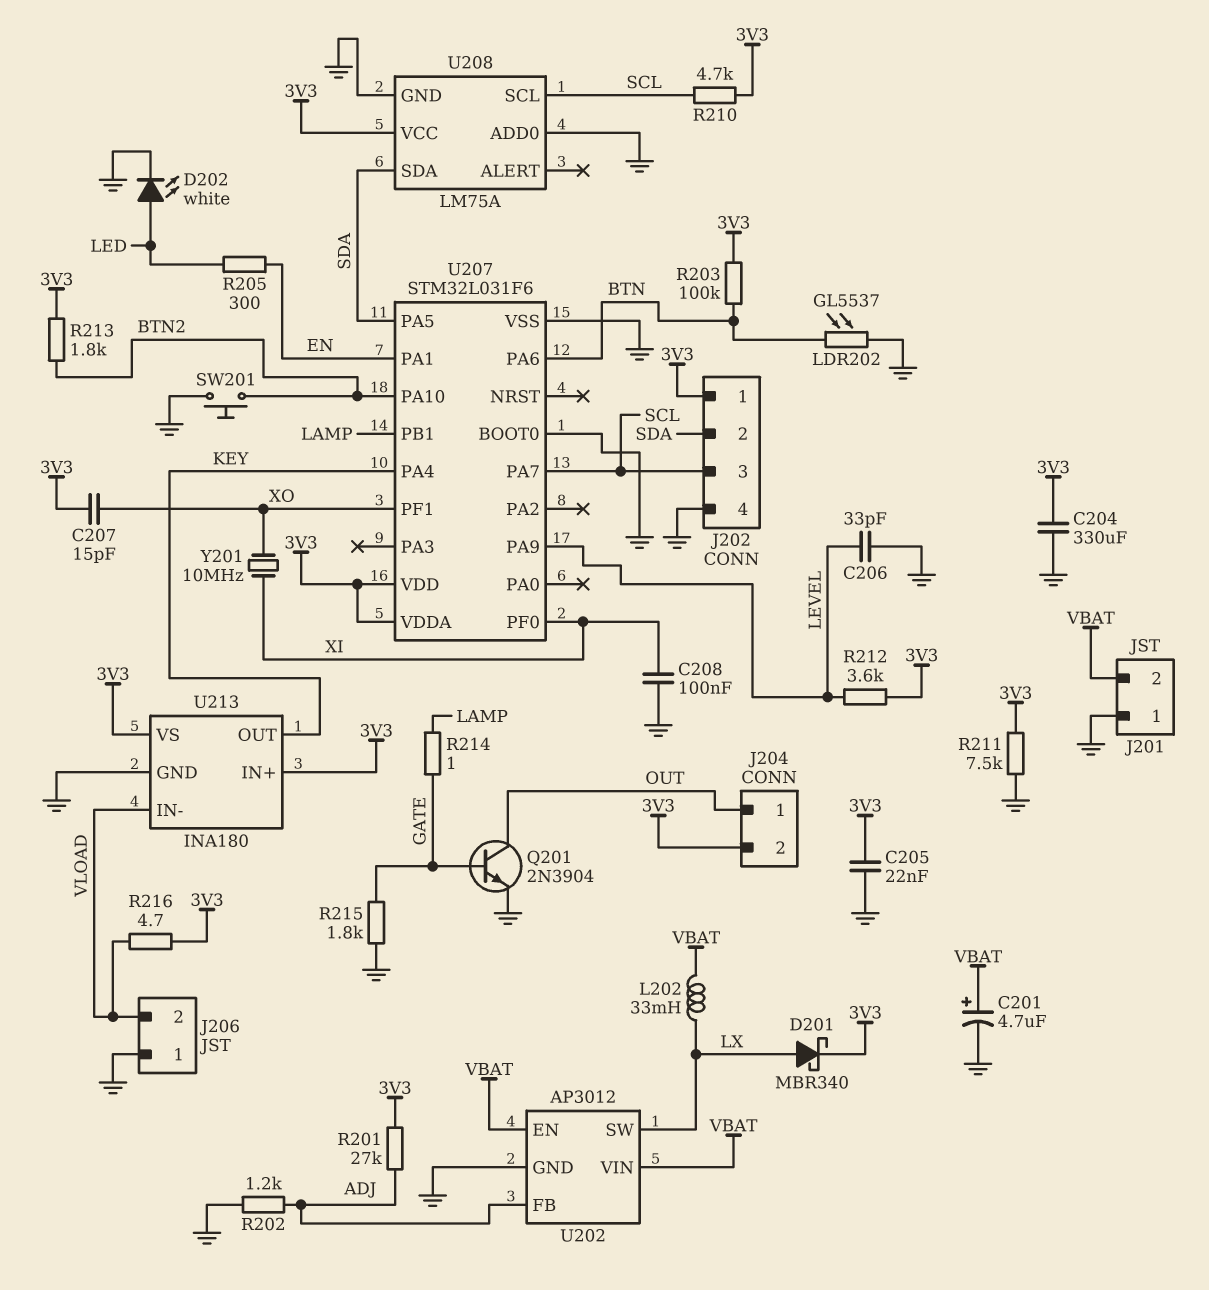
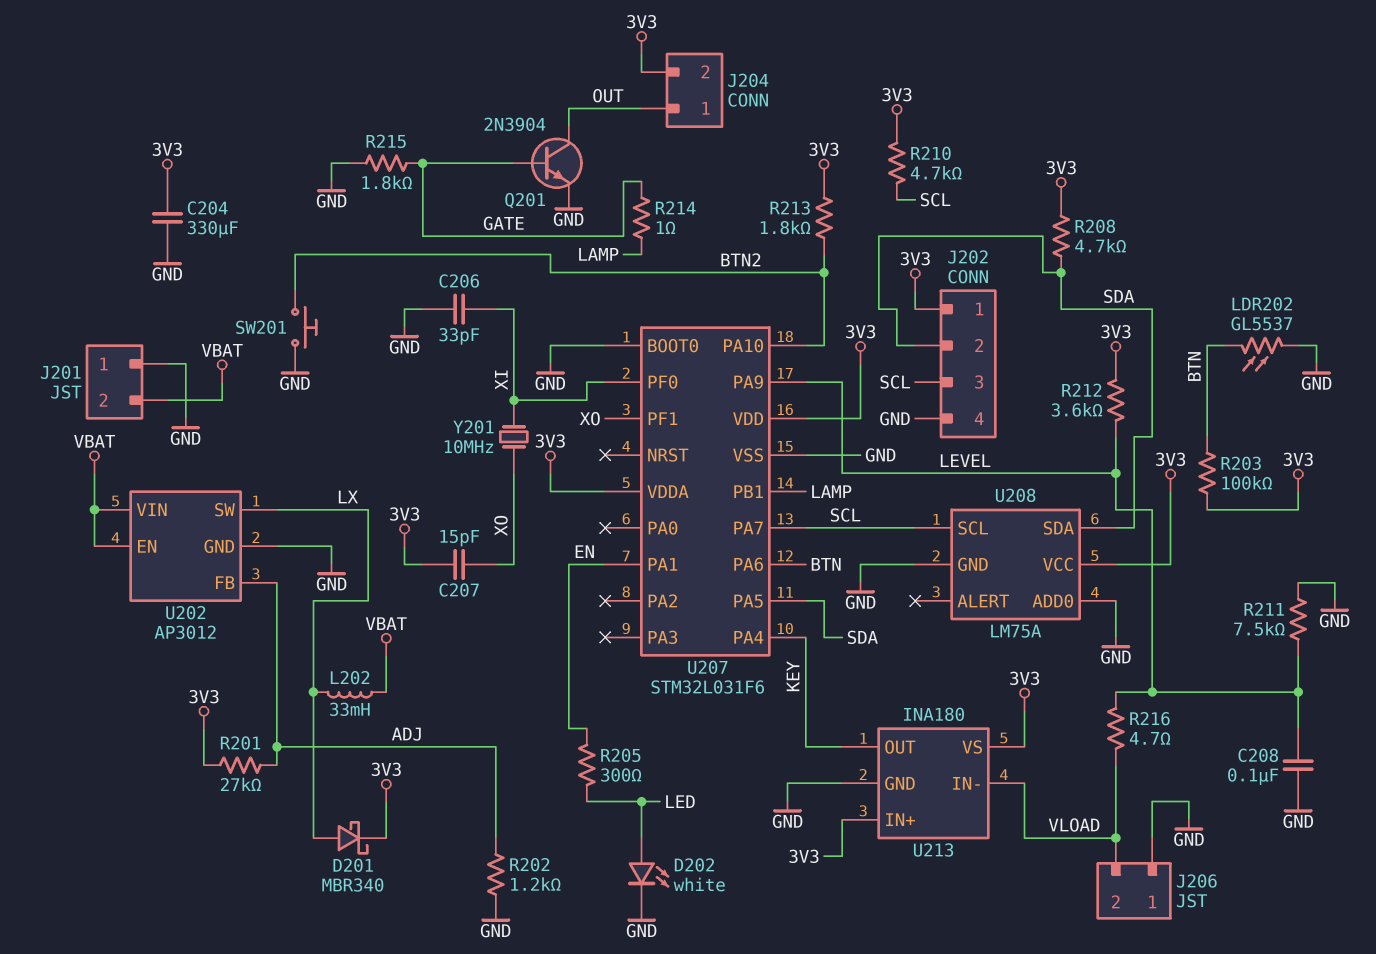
C201: 4.7uF (plus VBAT, minus GND) -> none
C205: 22nF (3V3, GND) -> none
C206: 33pF (GND, LEVEL) -> 33pF (GND, XI)
C208: 100nF (GND, XI) -> 100nF (GND, LEVEL)
R208: none -> 4.7k (3V3, SDA)
R211: 7.5k (3V3, GND) -> 7.5k (GND, LEVEL)
R216: 4.7 (3V3, VLOAD) -> 4.7 (LEVEL, VLOAD)

